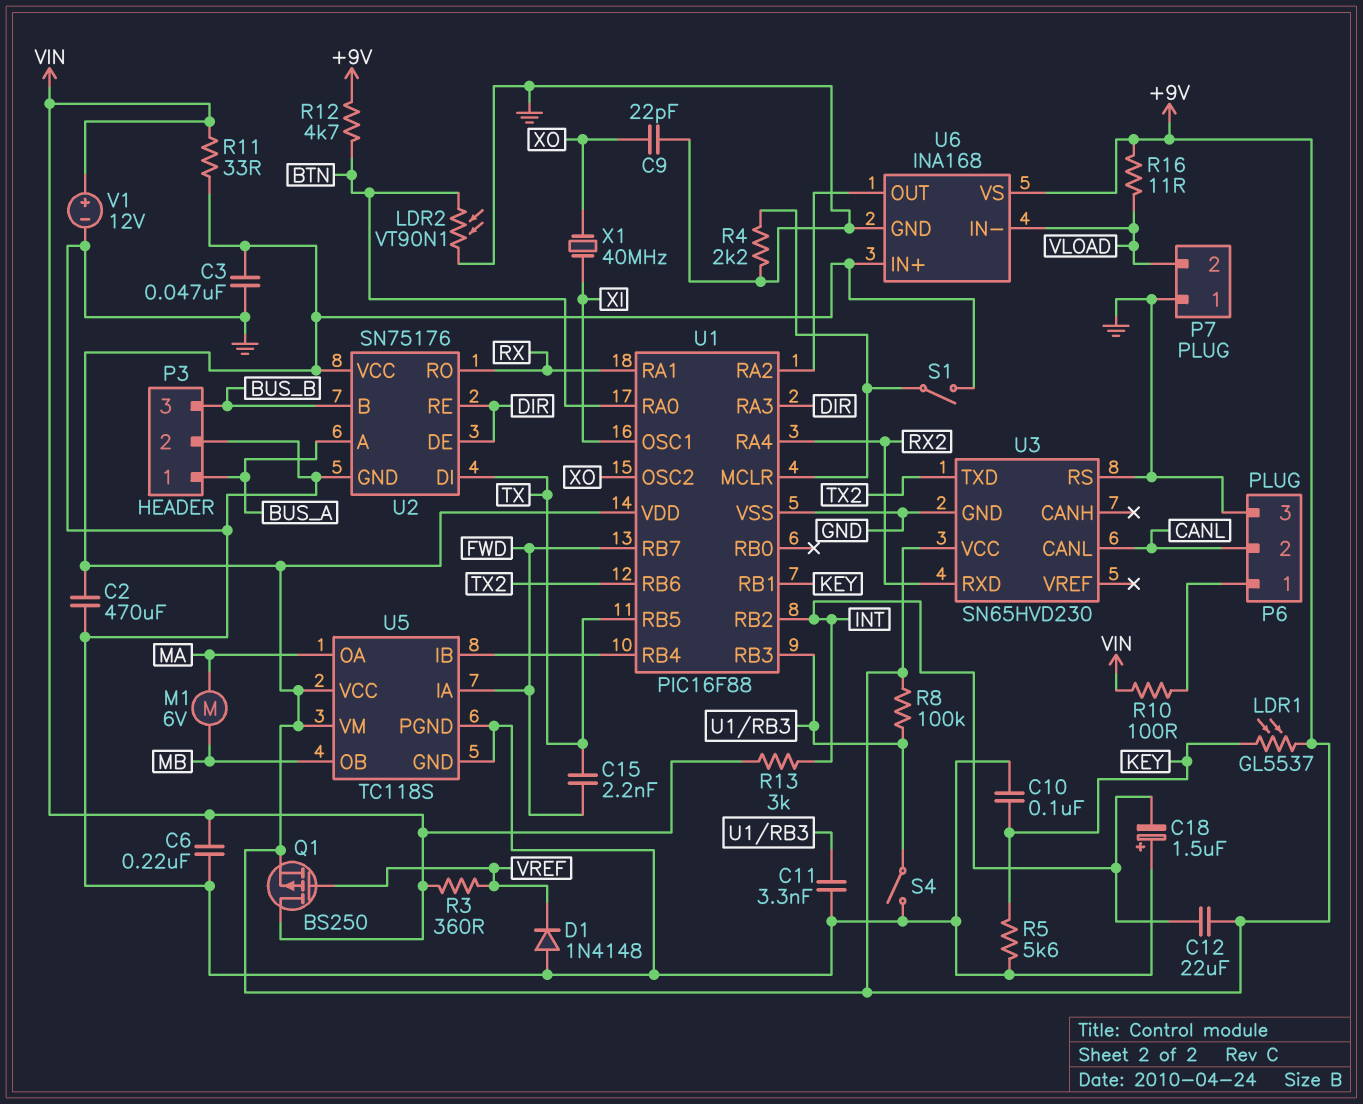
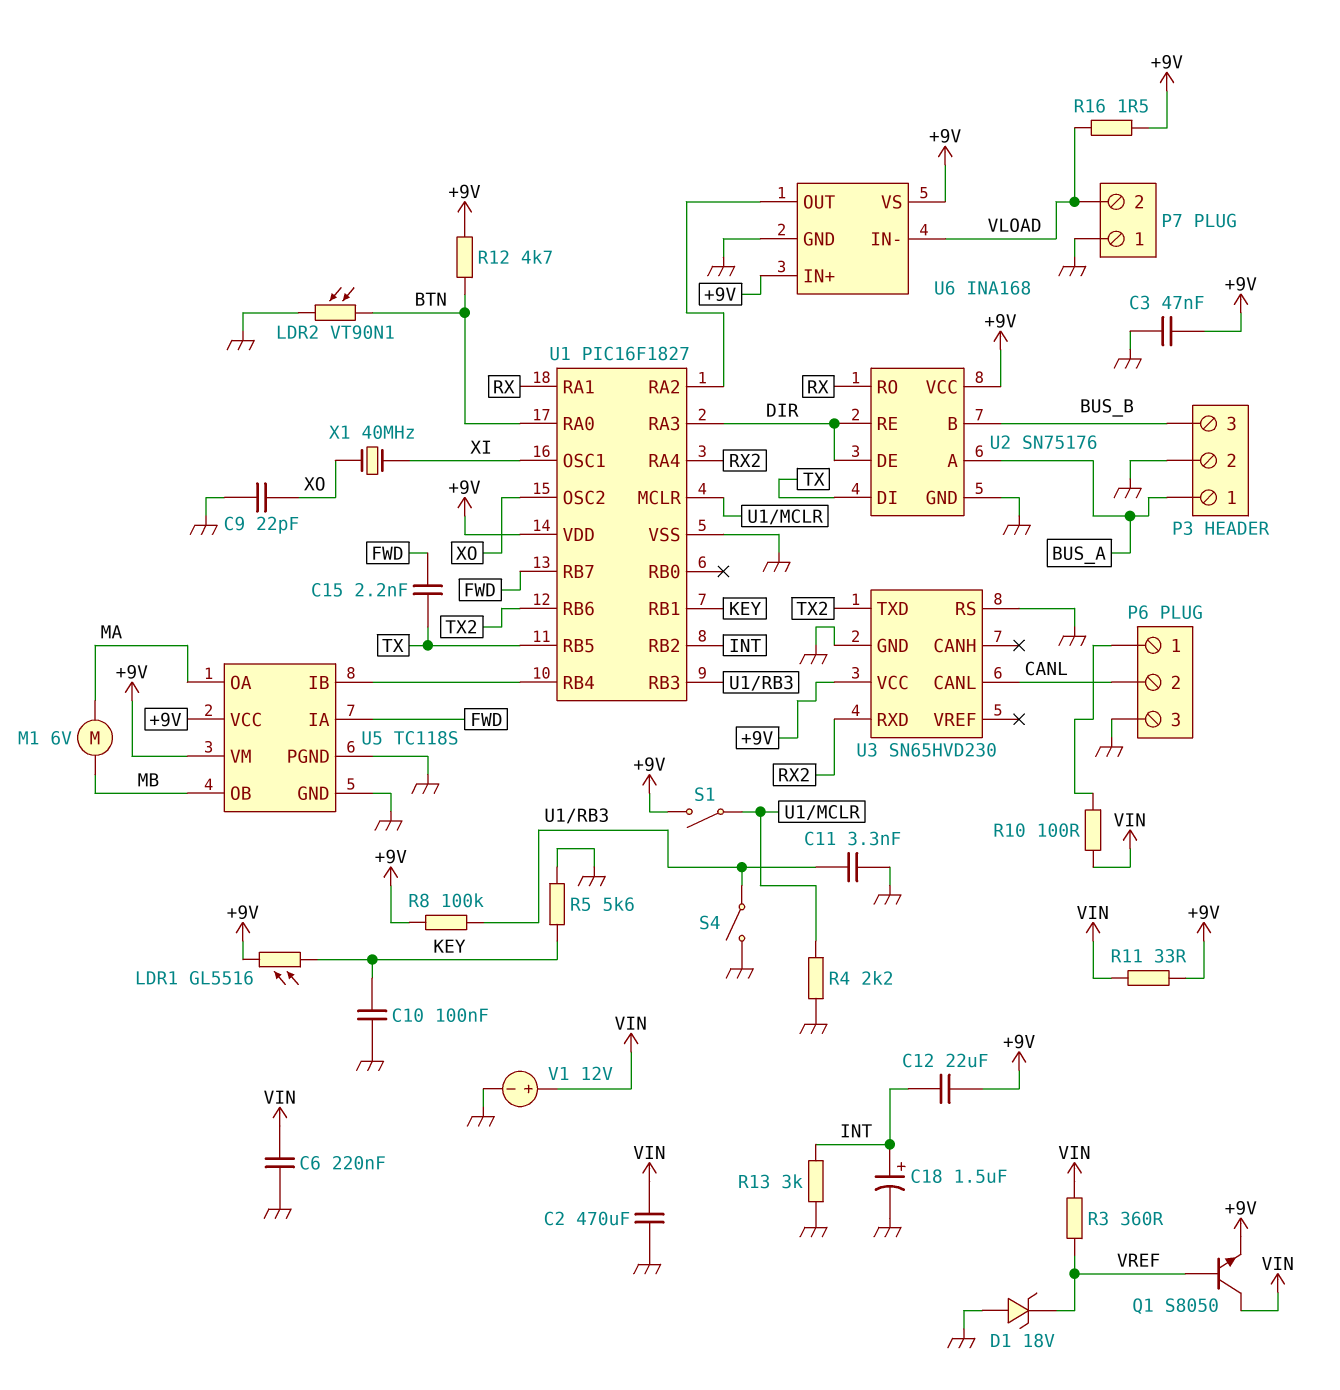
C2: 470uF (+9V, GND) -> 470uF (GND, VIN)
C18: 1.5uF (plus GND, minus INT) -> 1.5uF (plus INT, minus GND)
D1: diode 1N4148 (A GND, K VREF) -> zener 18V (A GND, K VREF)
LDR1: GL5537 (+9V, KEY) -> GL5516 (+9V, KEY)
Q1: PMOS BS250 (G VREF, D VIN, S +9V) -> NPN S8050 (B VREF, C VIN, E +9V)
R13: 3k (INT, VIN) -> 3k (GND, INT)
R16: 11 (+9V, VLOAD) -> 1.5 (+9V, VLOAD)
U1: PIC16F88 -> PIC16F1827

